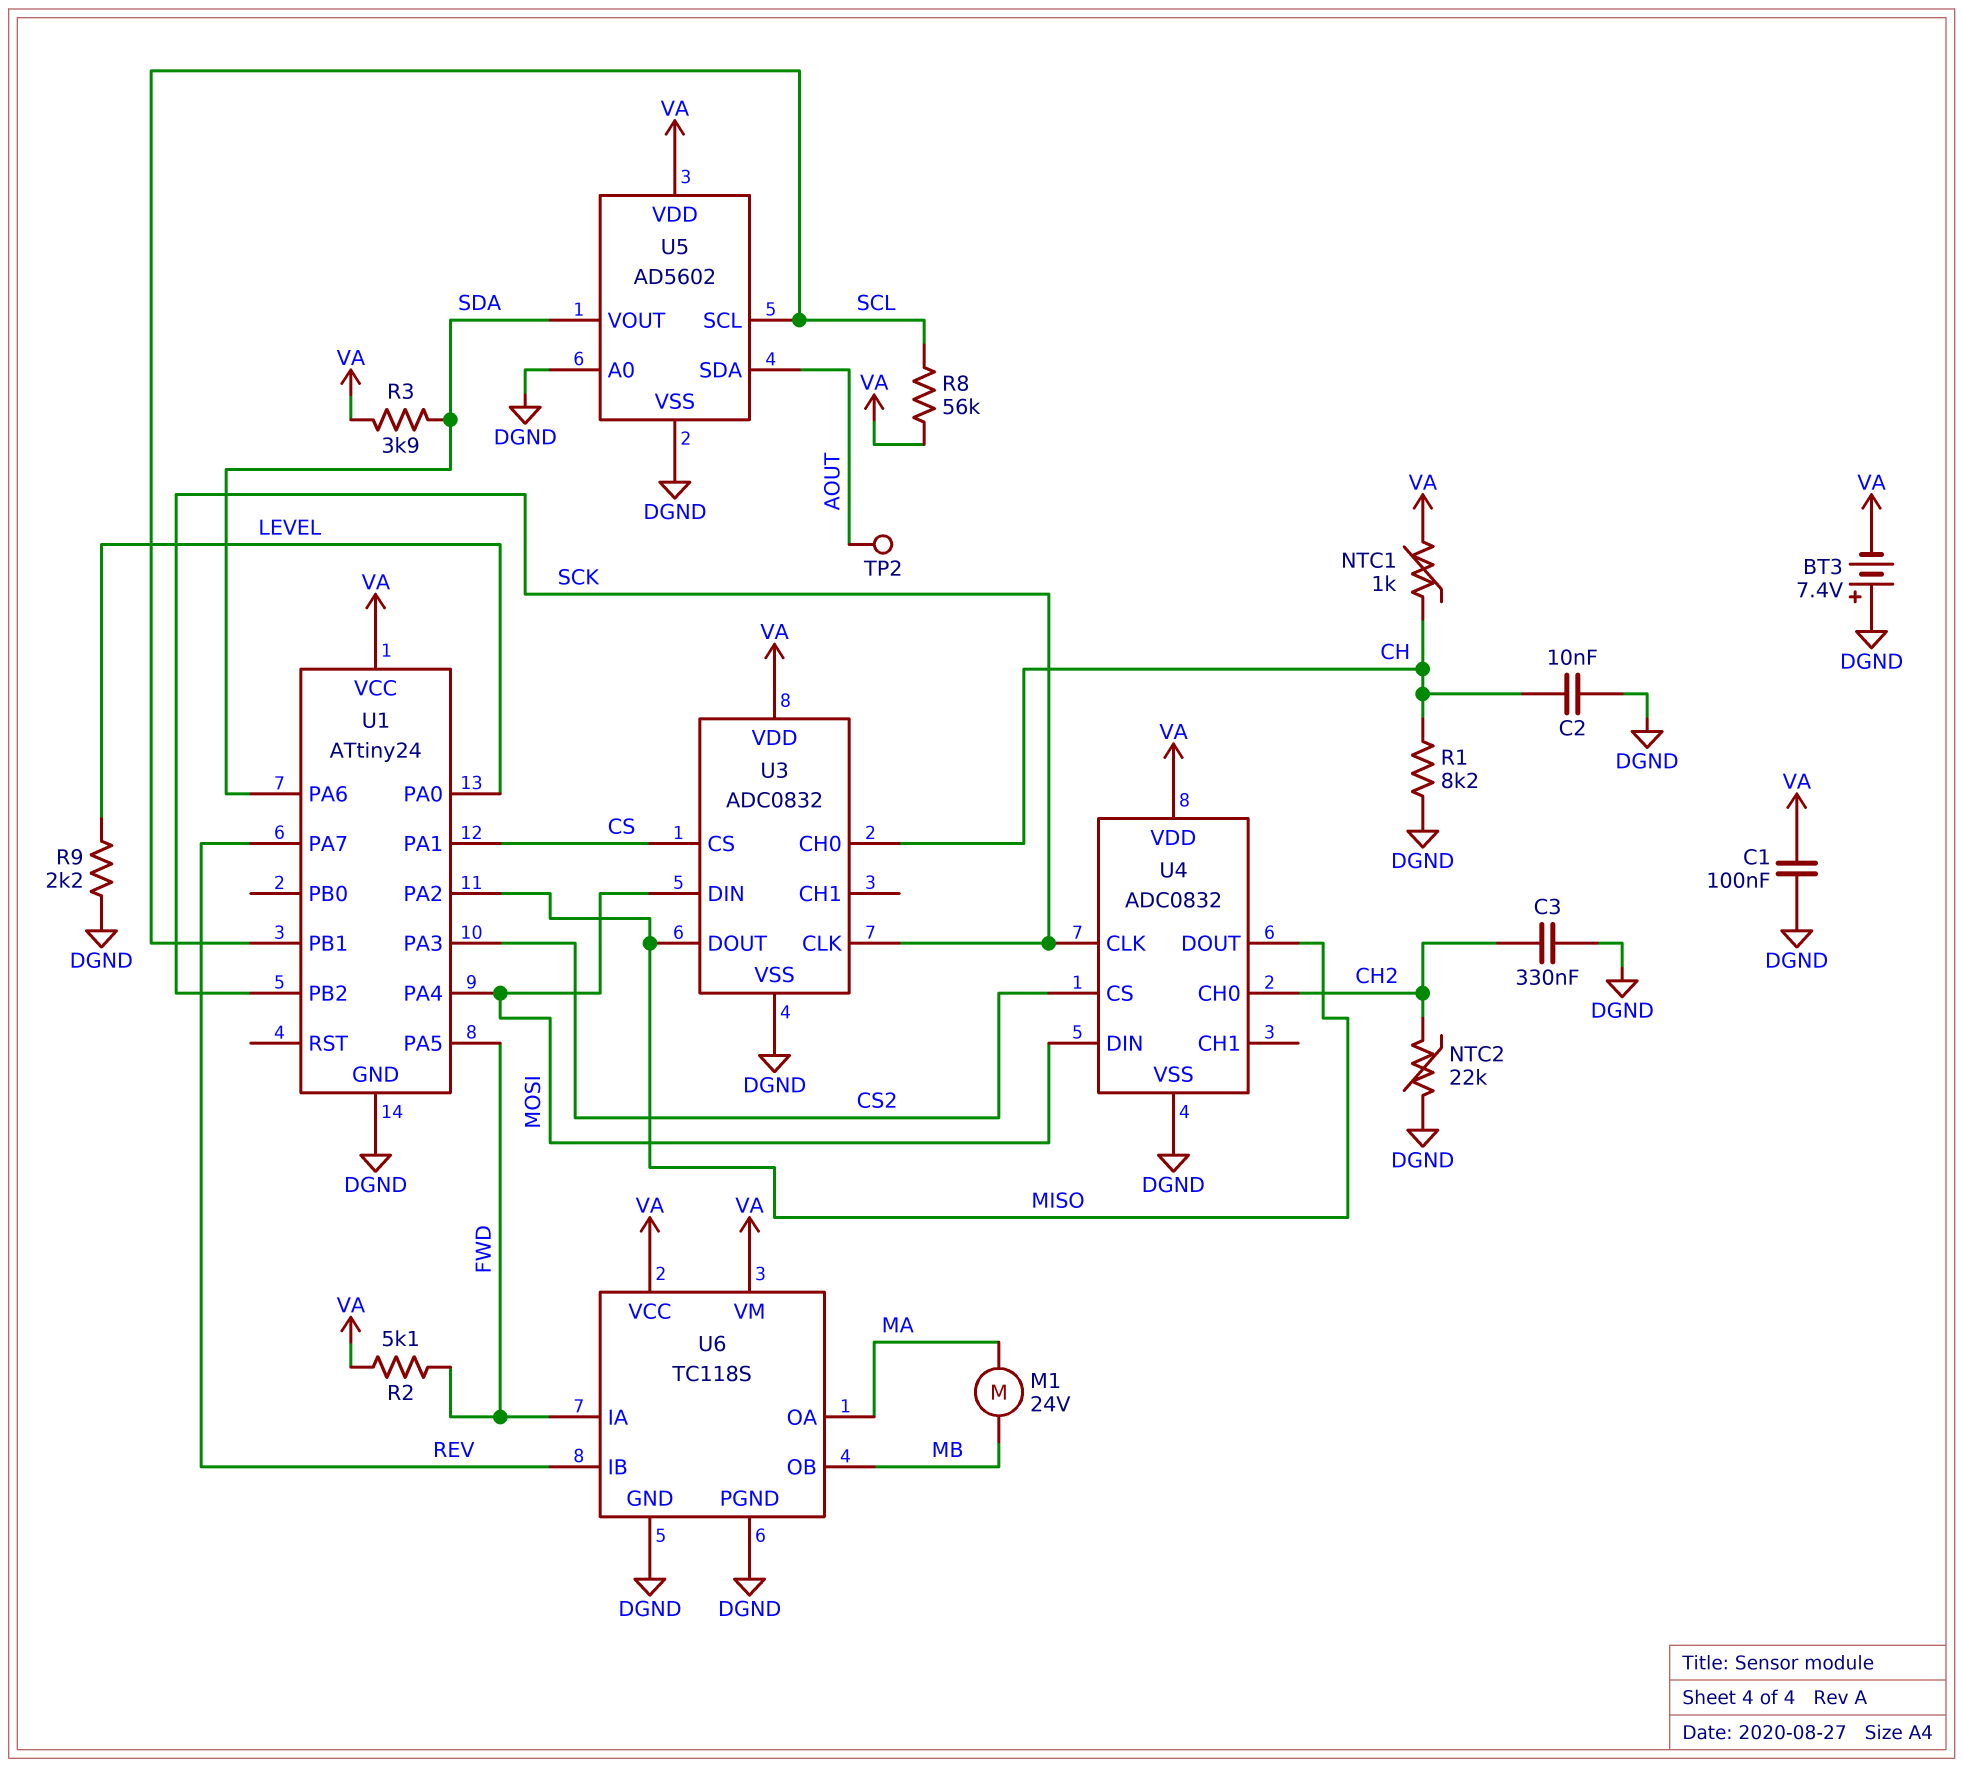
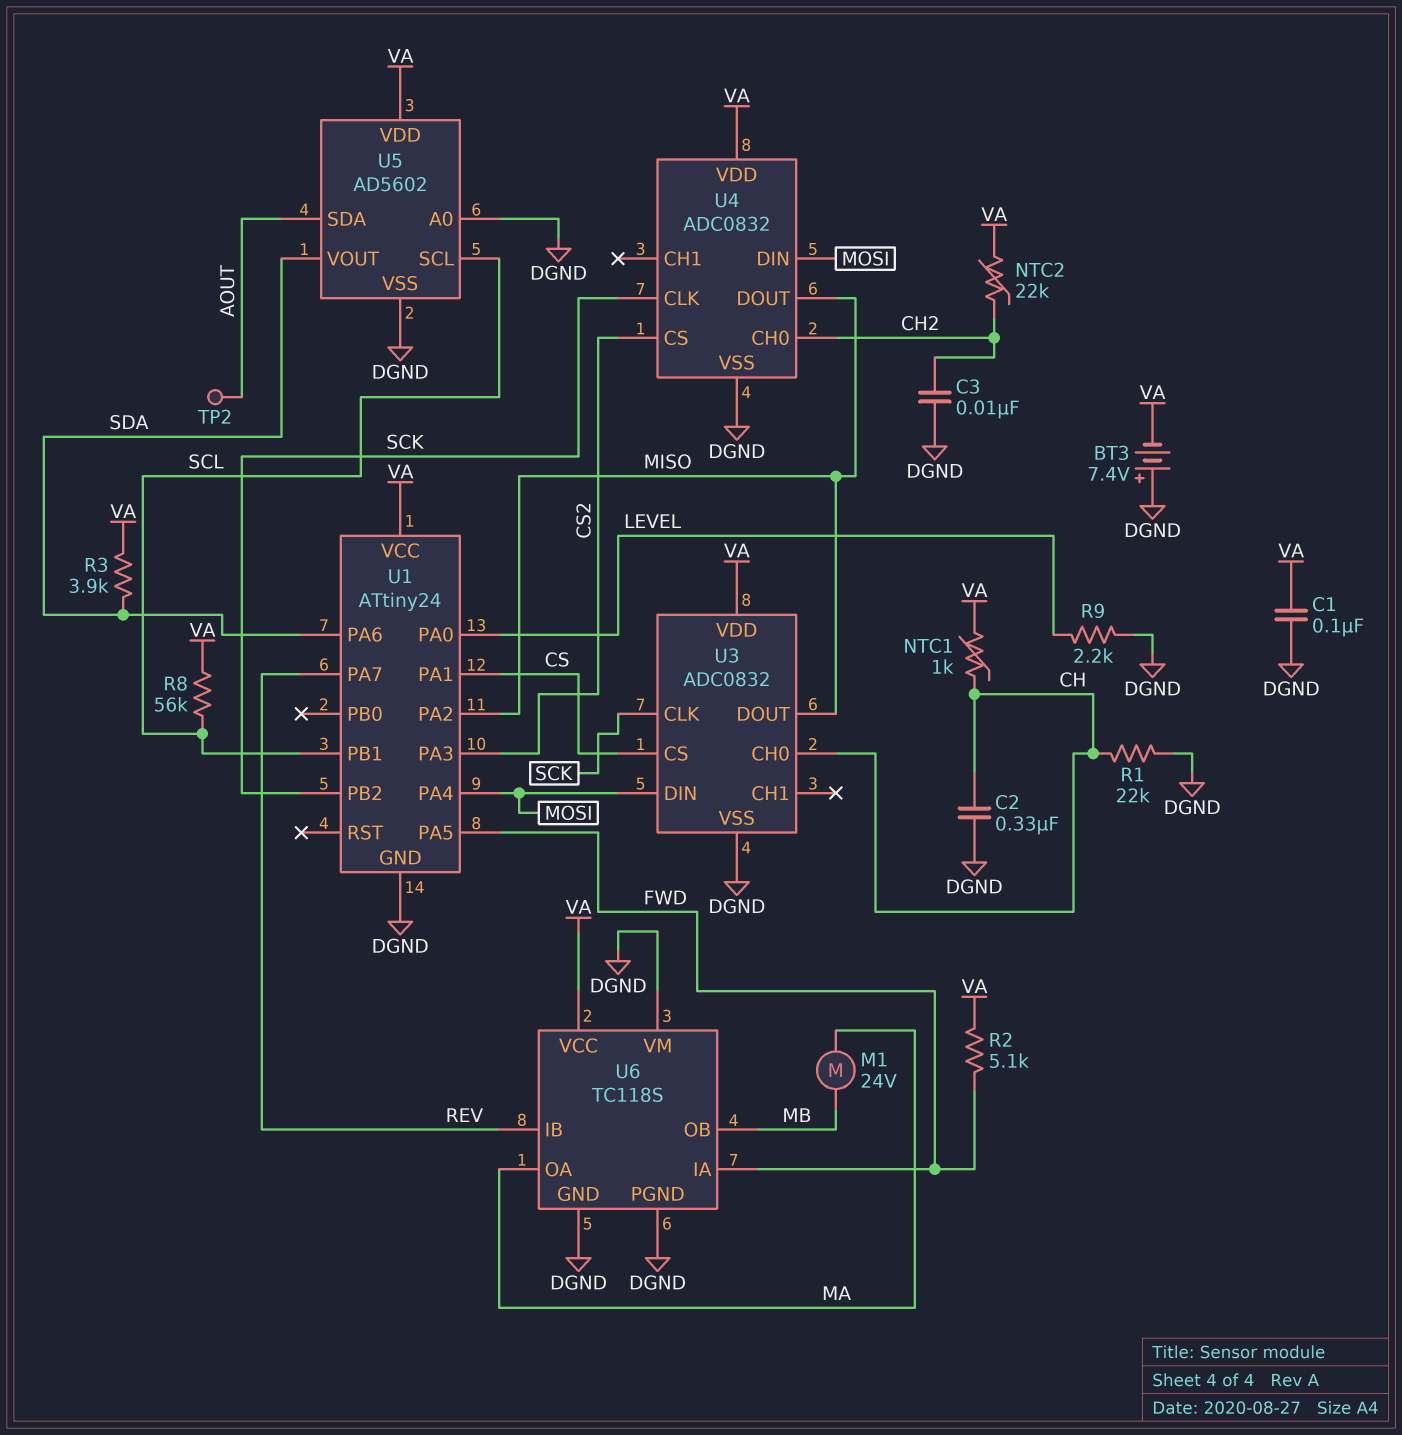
C2: 10nF (CH, DGND) -> 330nF (CH, DGND)
C3: 330nF (CH2, DGND) -> 10nF (CH2, DGND)
NTC2: 22k (CH2, DGND) -> 22k (CH2, VA)
R1: 8.2k (CH, DGND) -> 22k (CH, DGND)
U6 pin VM: VA -> DGND

